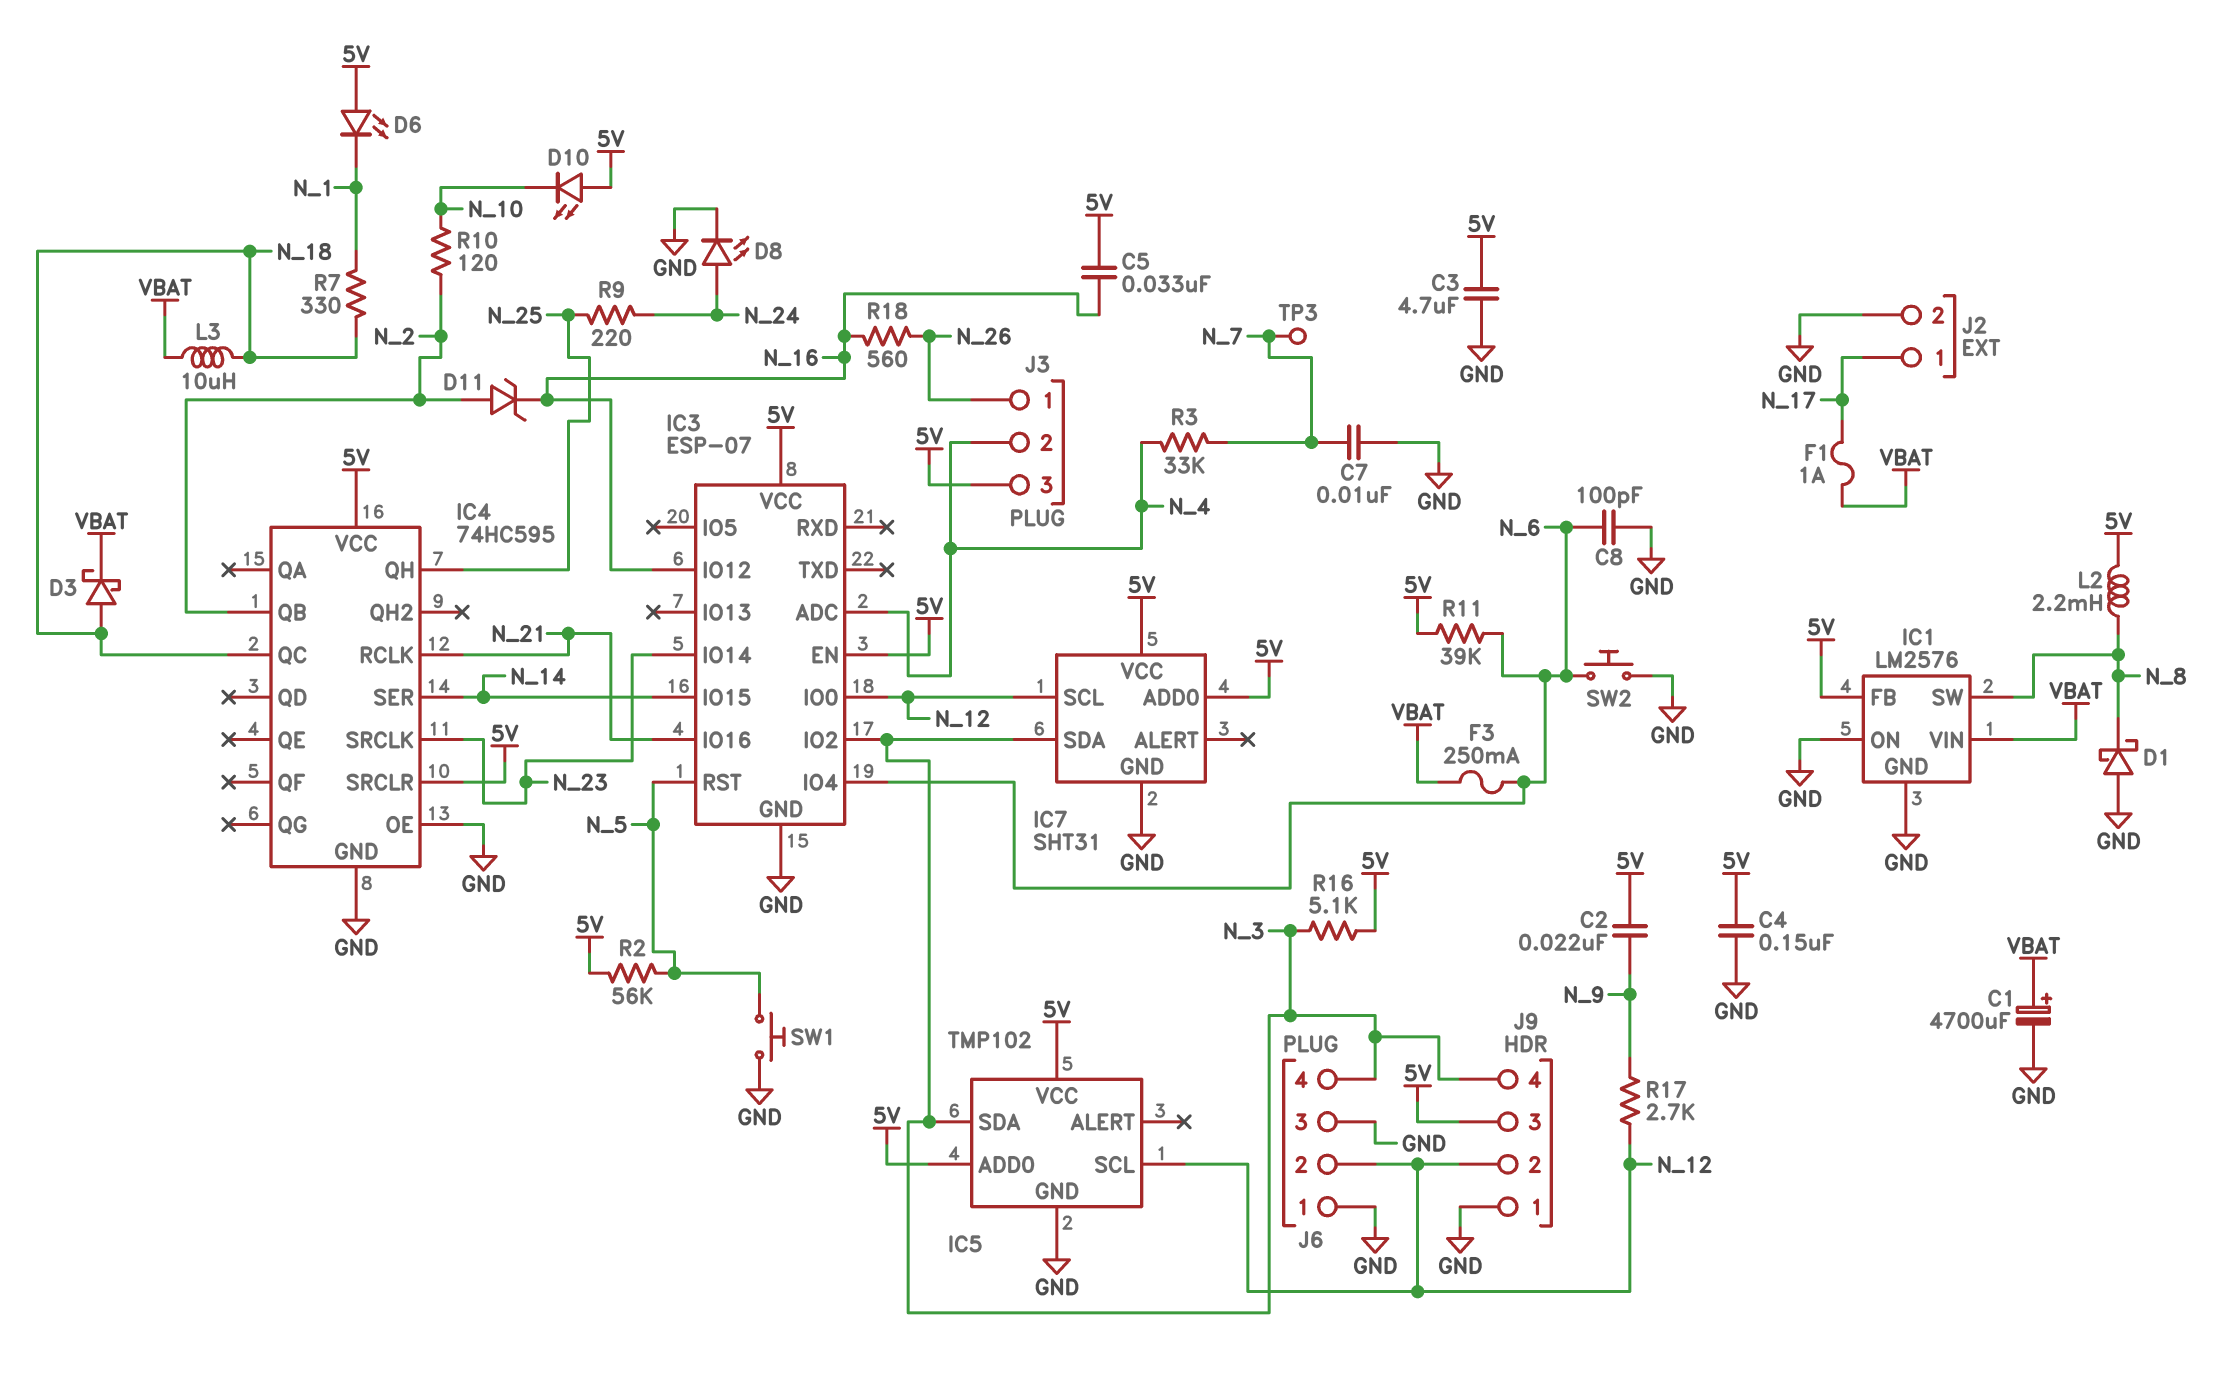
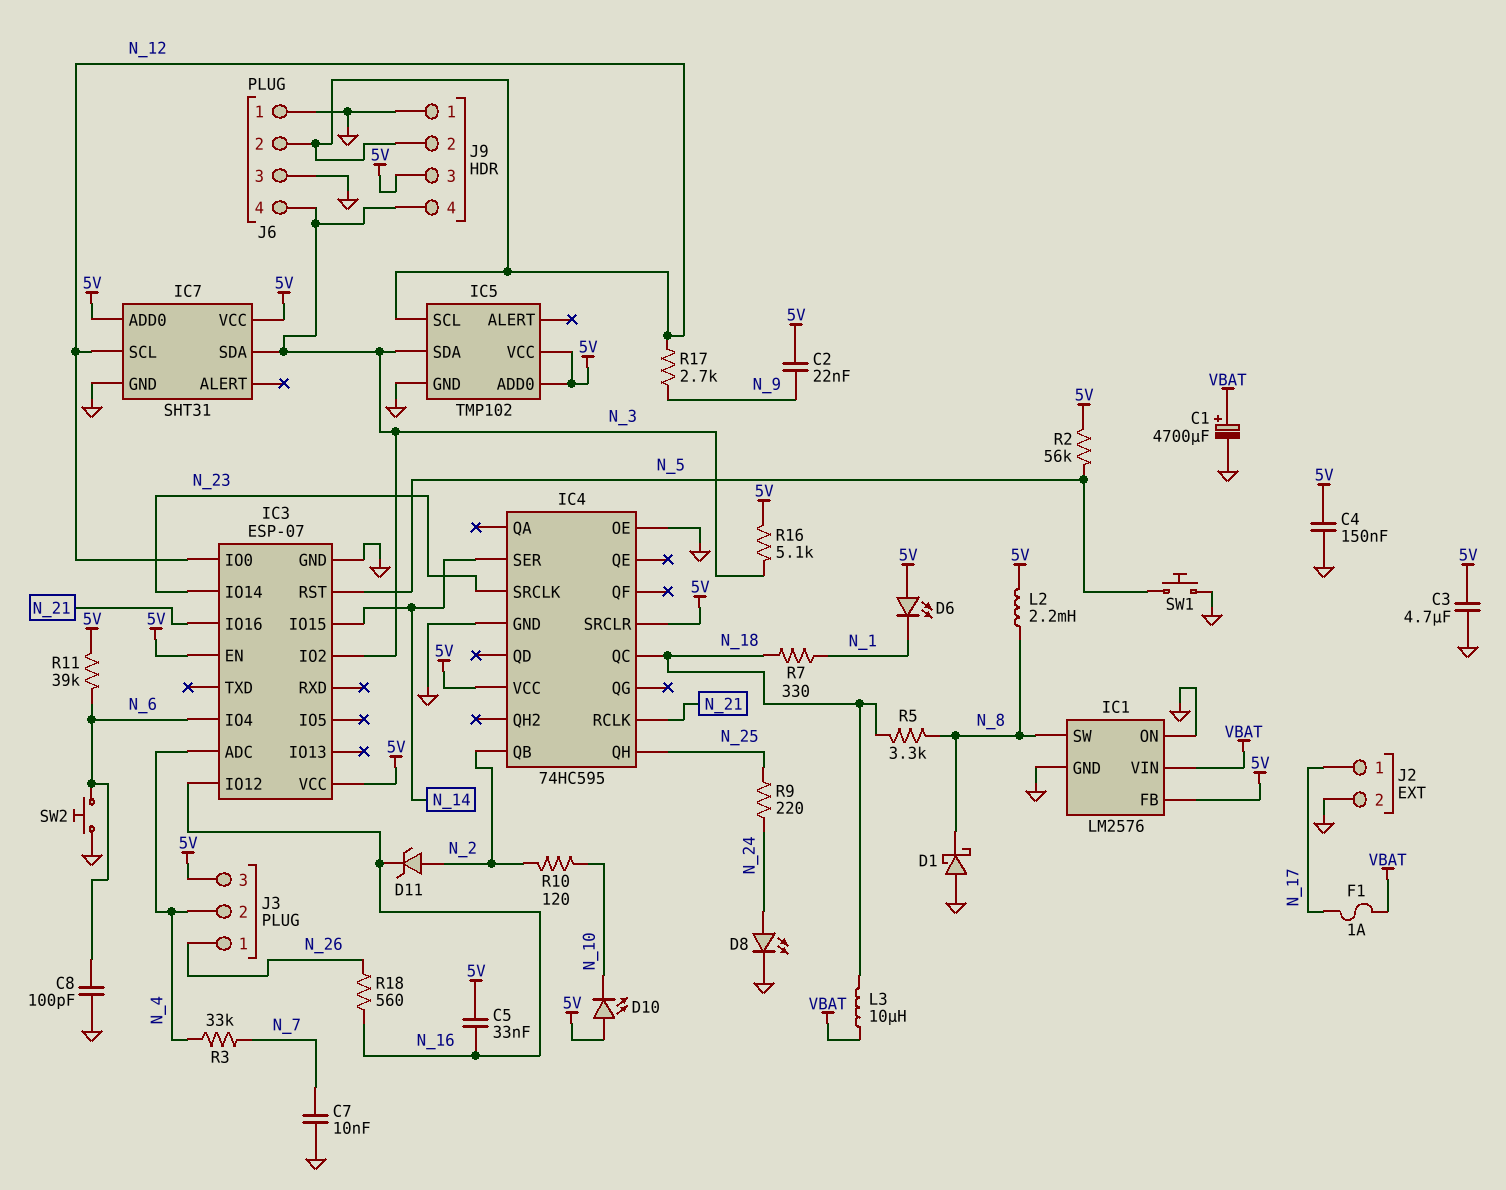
D3: schottky (A N_18, K VBAT) -> none
F3: 250mA (N_6, VBAT) -> none
R5: none -> 3.3k (N_8, N_18)
TP3: test point (N_7) -> none

